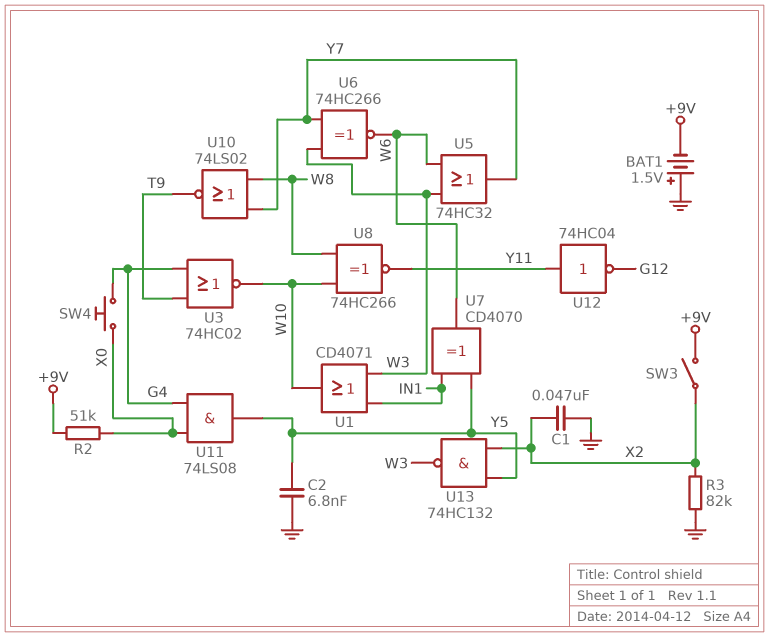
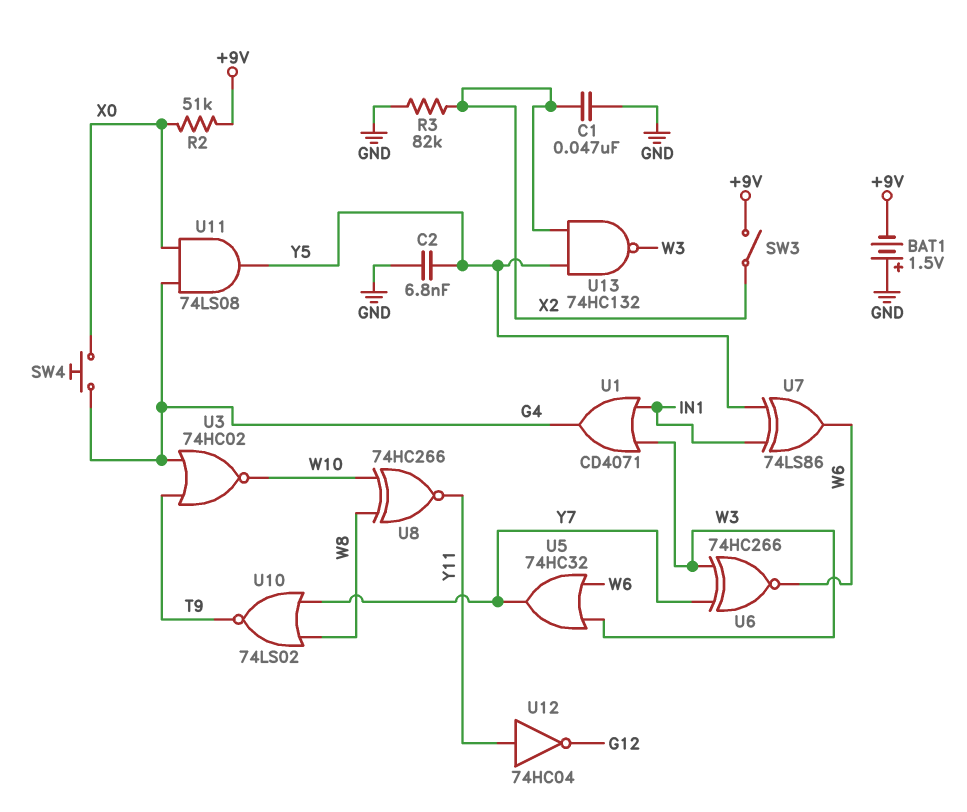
U1: OR CD4071 (in IN1, in W3, out W10) -> OR CD4071 (in IN1, in W3, out G4)
U7: XOR CD4070 (in IN1, in Y5, out W6) -> XOR 74LS86 (in IN1, in Y5, out W6)

